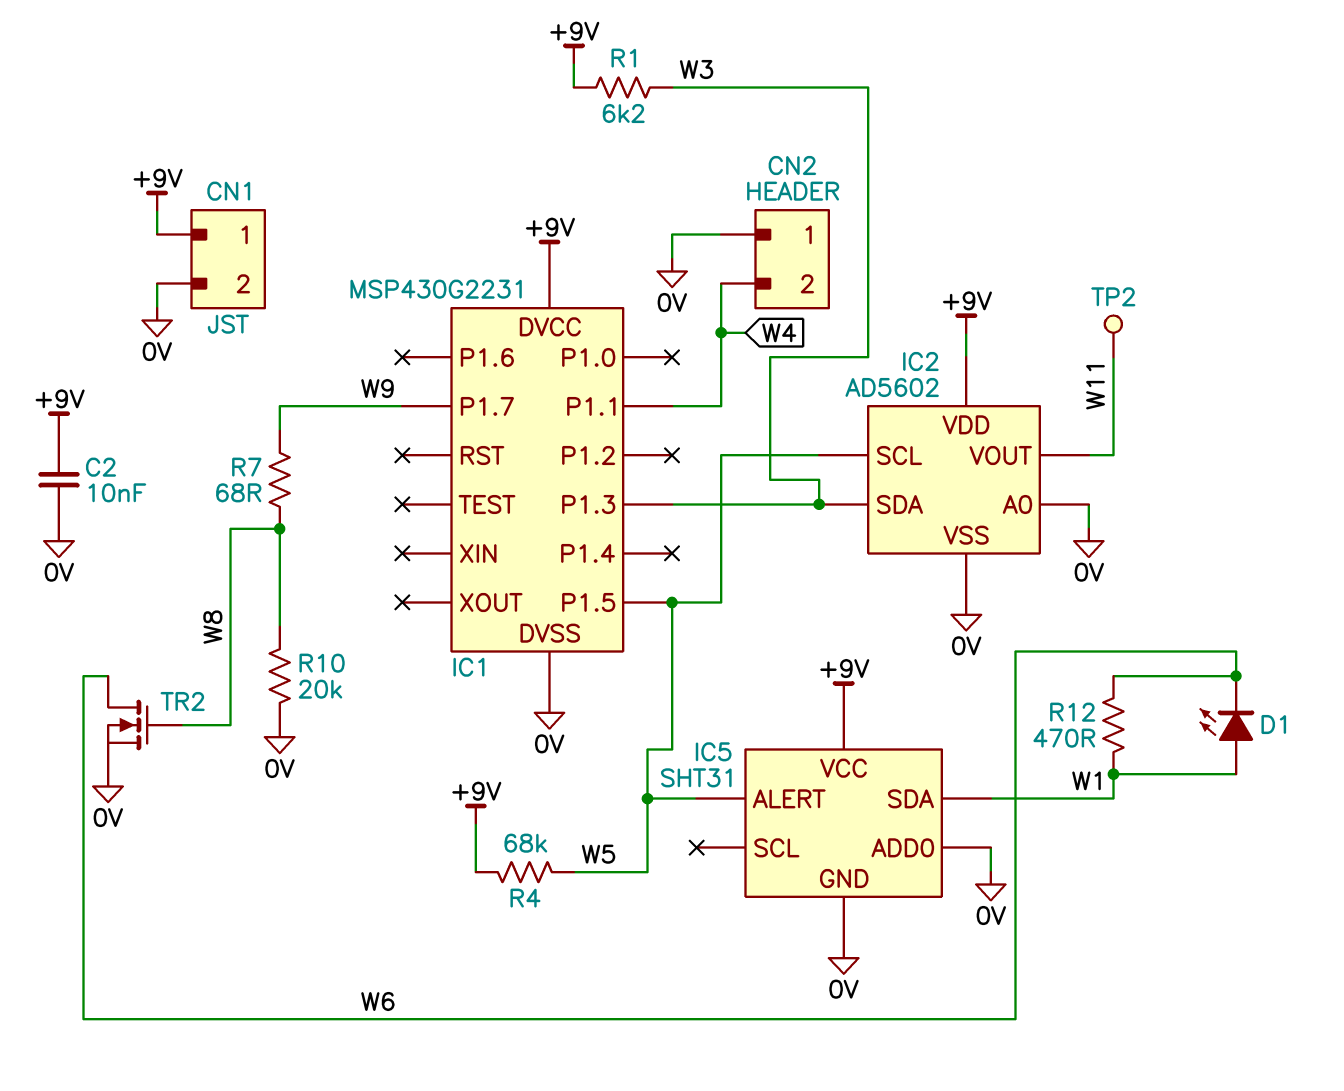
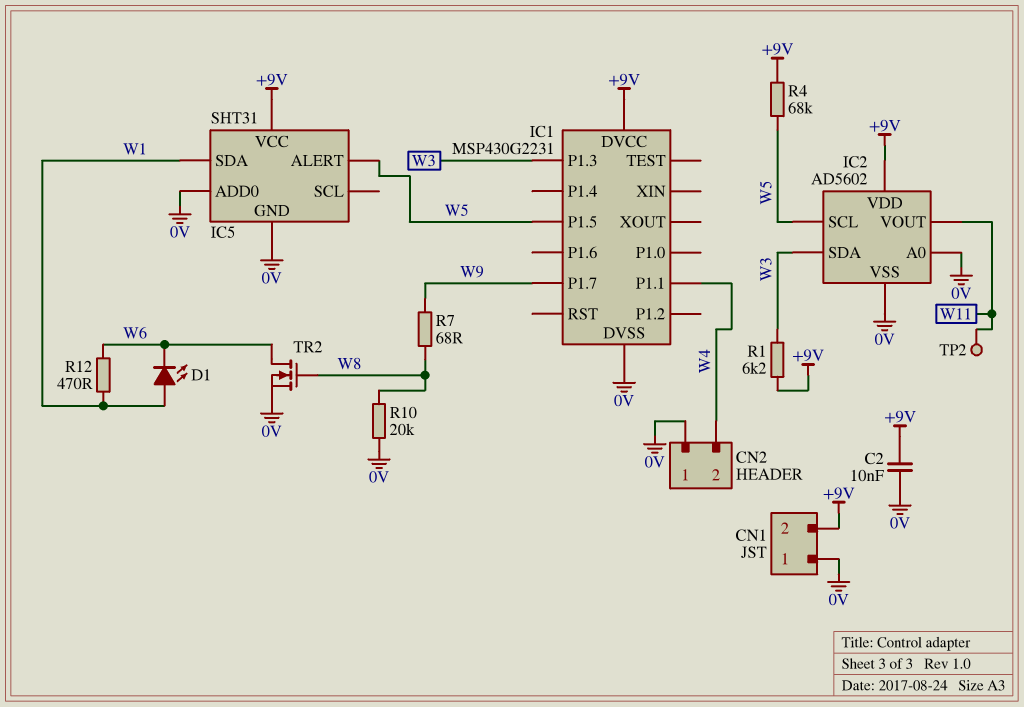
CN1 pin 1: +9V -> 0V
CN1 pin 2: 0V -> +9V

